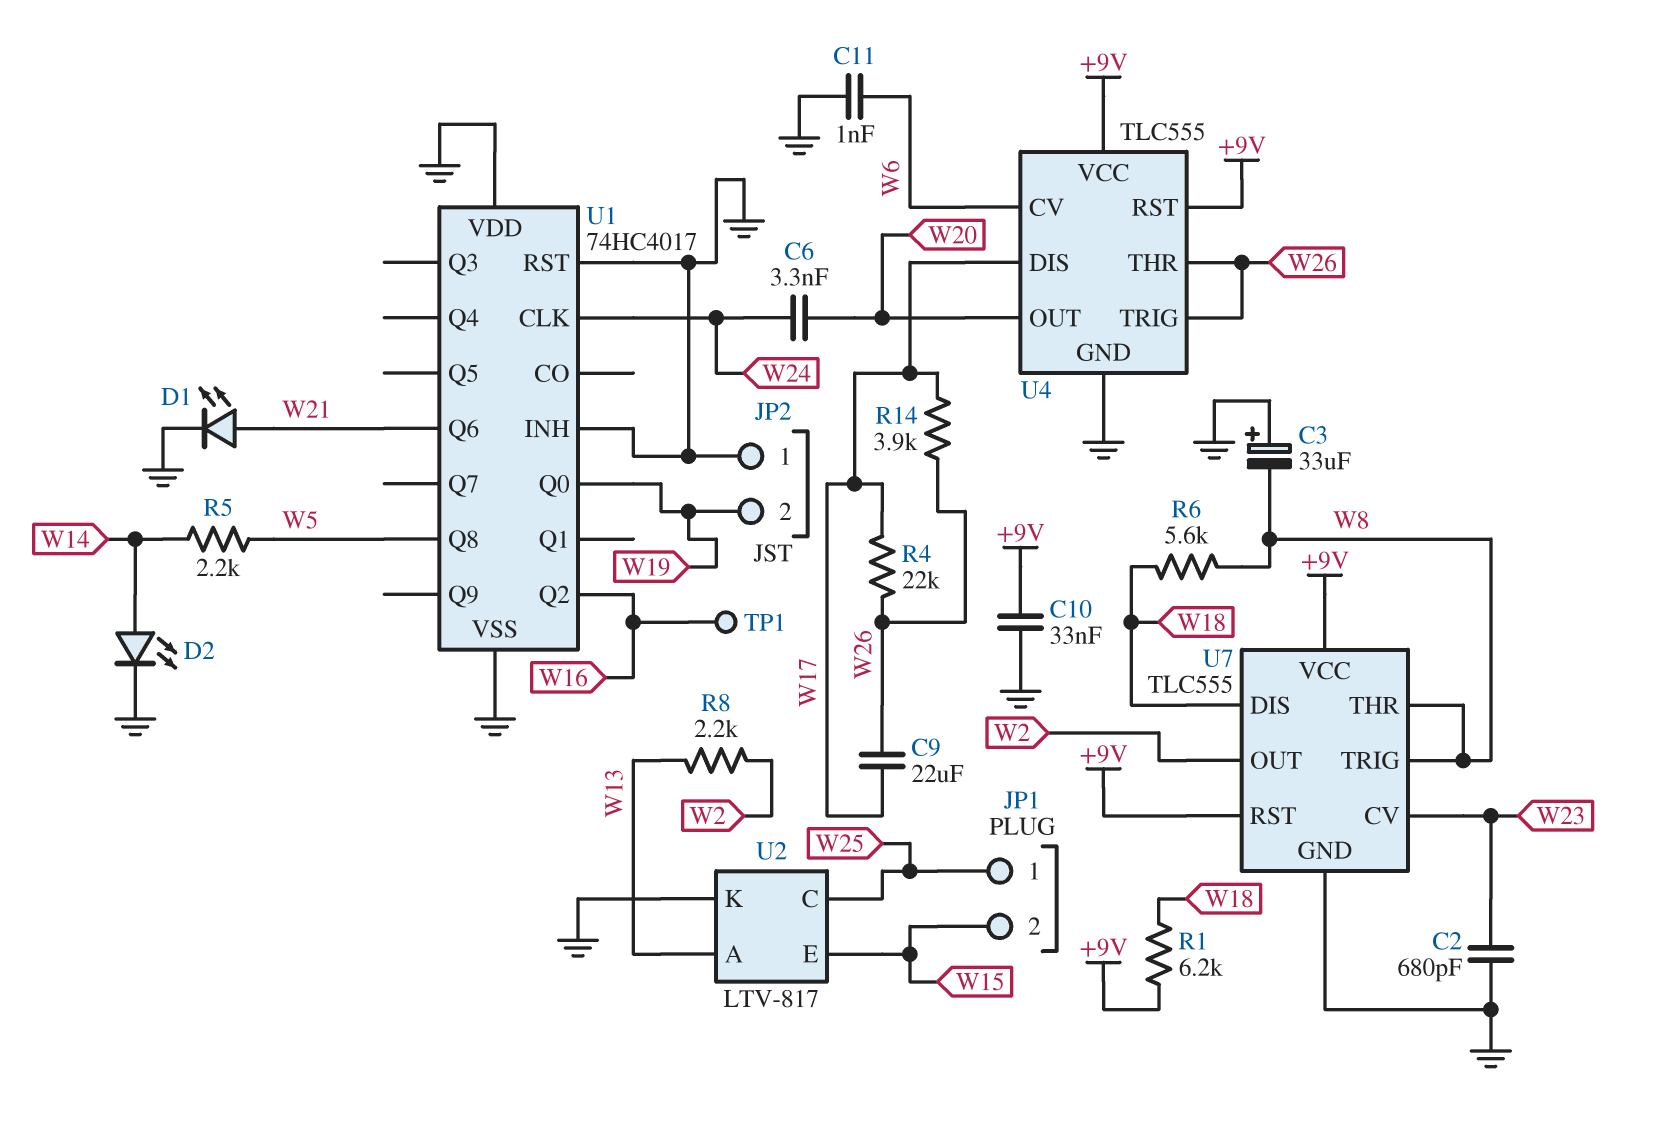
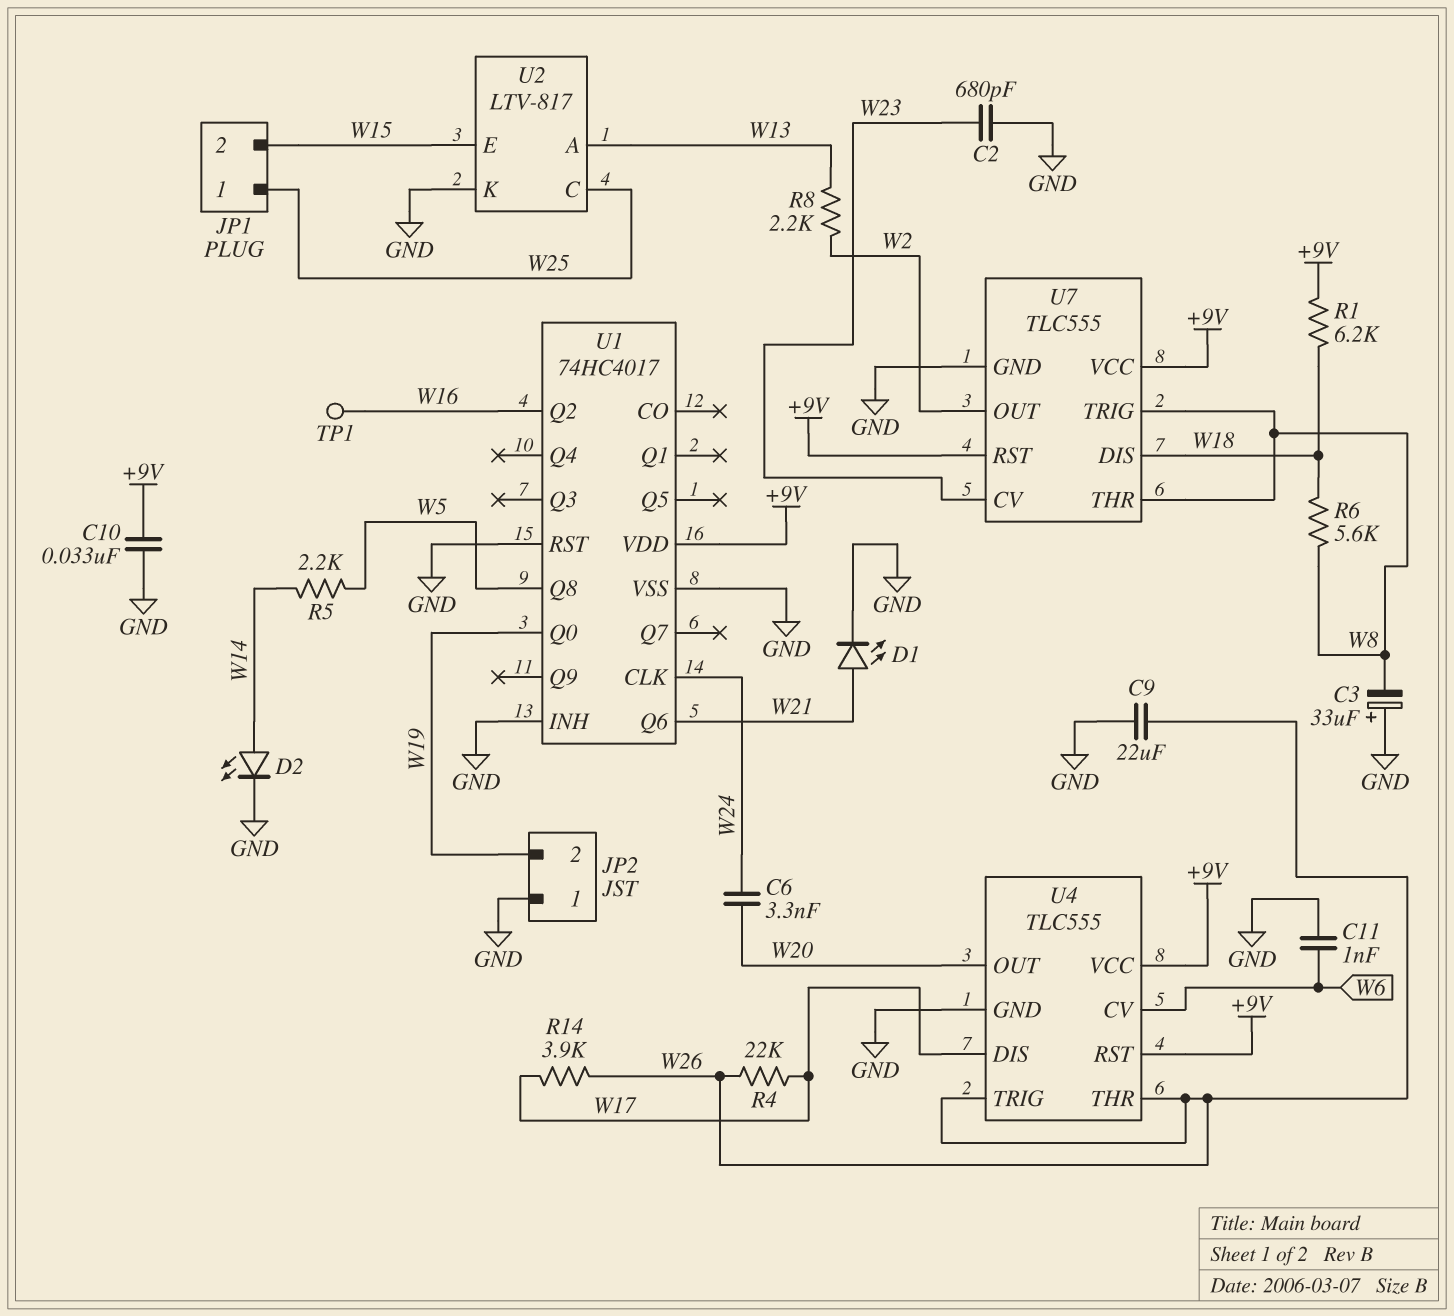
C9: 22uF (W17, W26) -> 22uF (GND, W26)
U1 pin VDD: GND -> +9V

